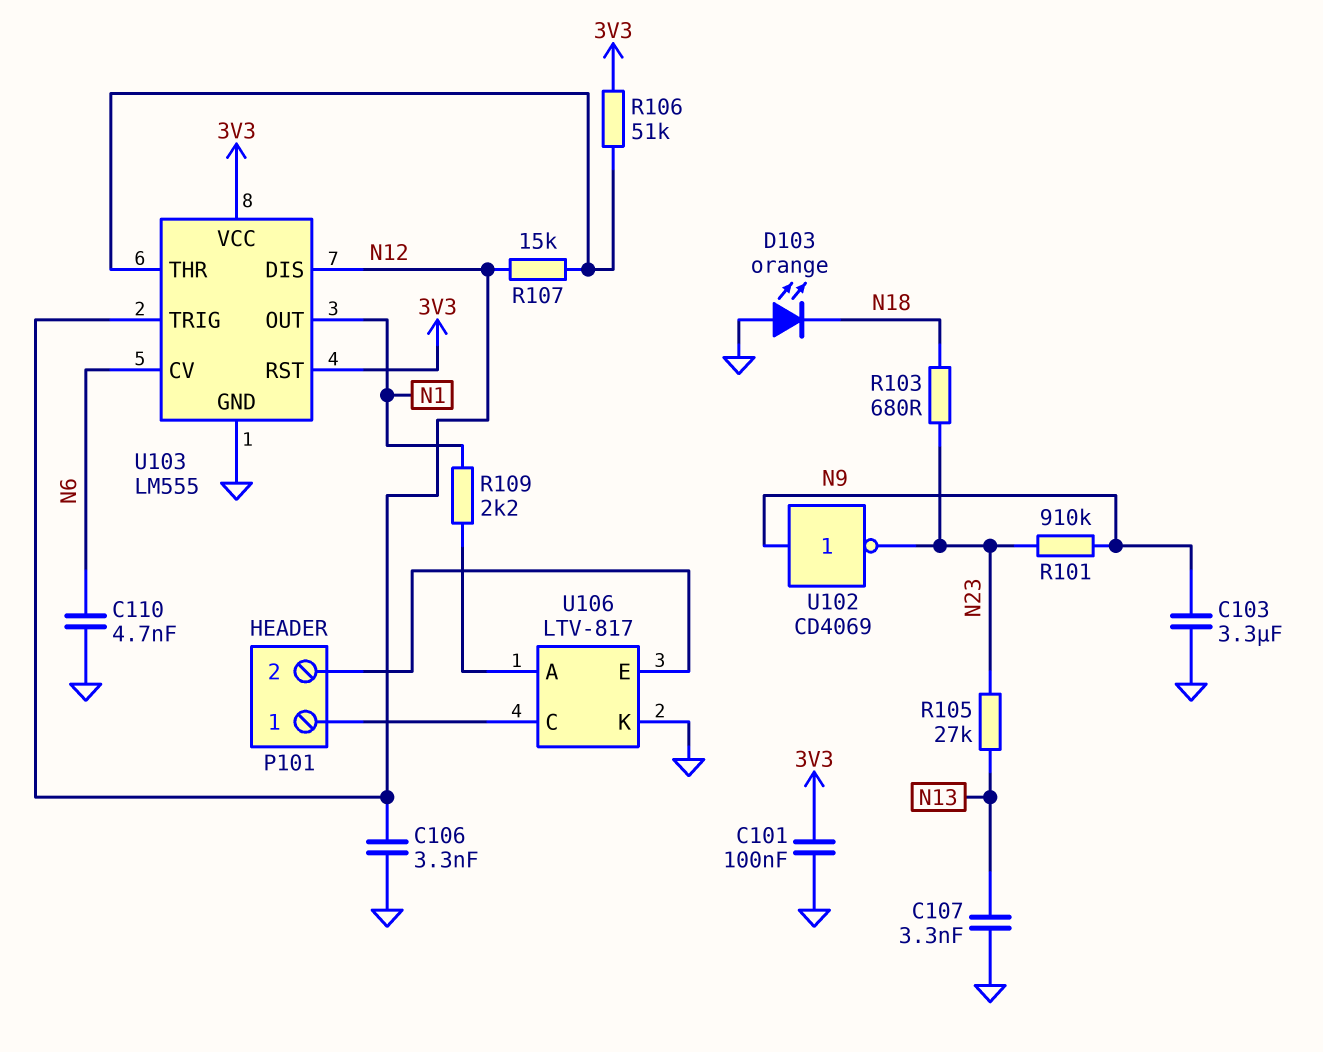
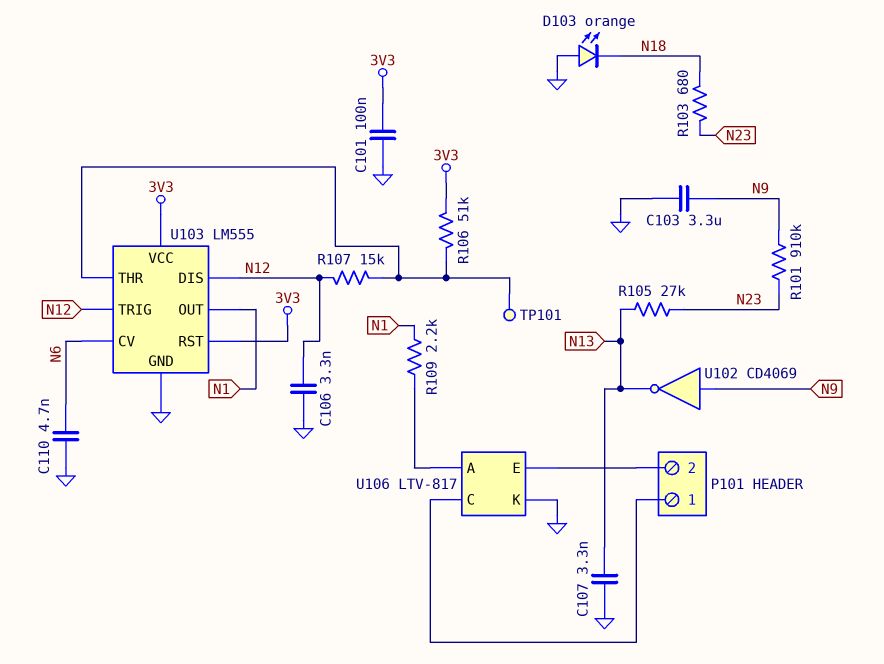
TP101: none -> test point (U103/THR)
U102: NOT CD4069 (in N9, out N23) -> NOT CD4069 (in N9, out N13)

